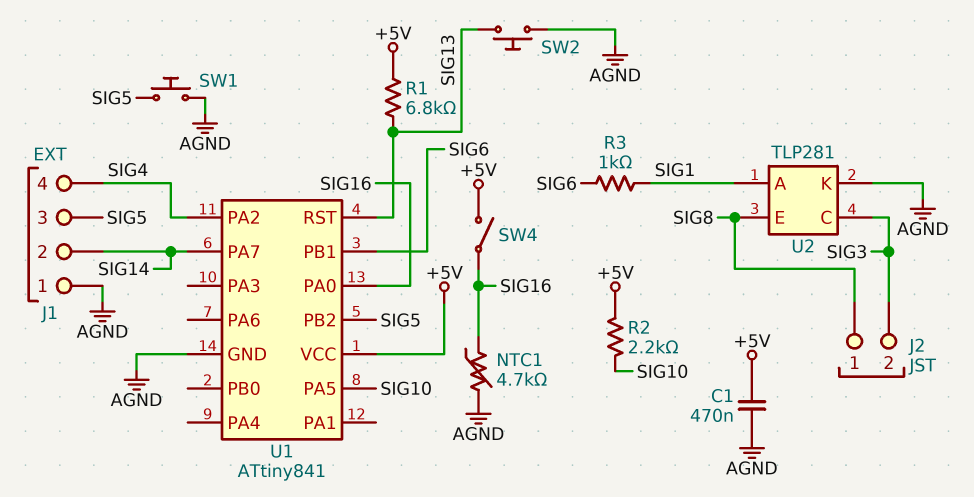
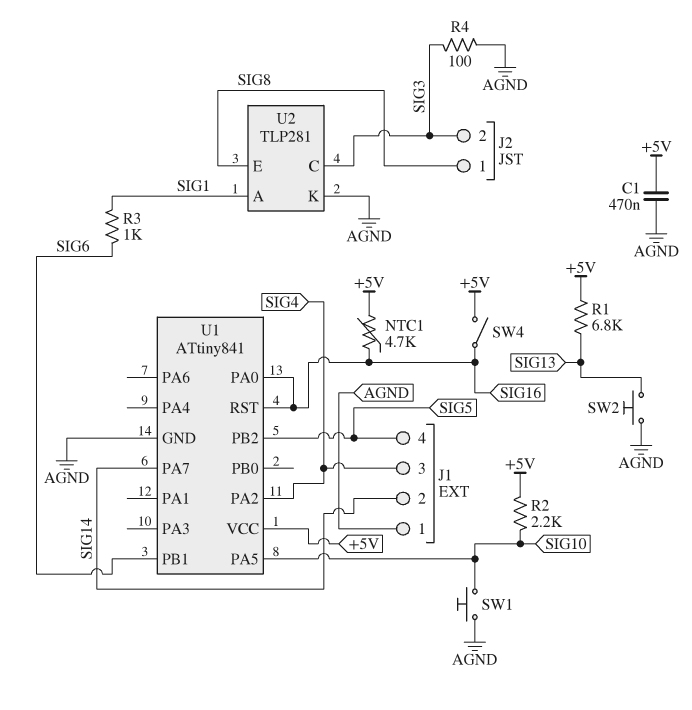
J1 pin 3: SIG5 -> SIG4
J1 pin 4: SIG4 -> SIG5
NTC1: 4.7k (AGND, SIG16) -> 4.7k (+5V, SIG16)
R4: none -> 100 (AGND, SIG3)
SW1: button (AGND, SIG5) -> button (AGND, SIG10)
U1 pin RST: SIG13 -> SIG16

